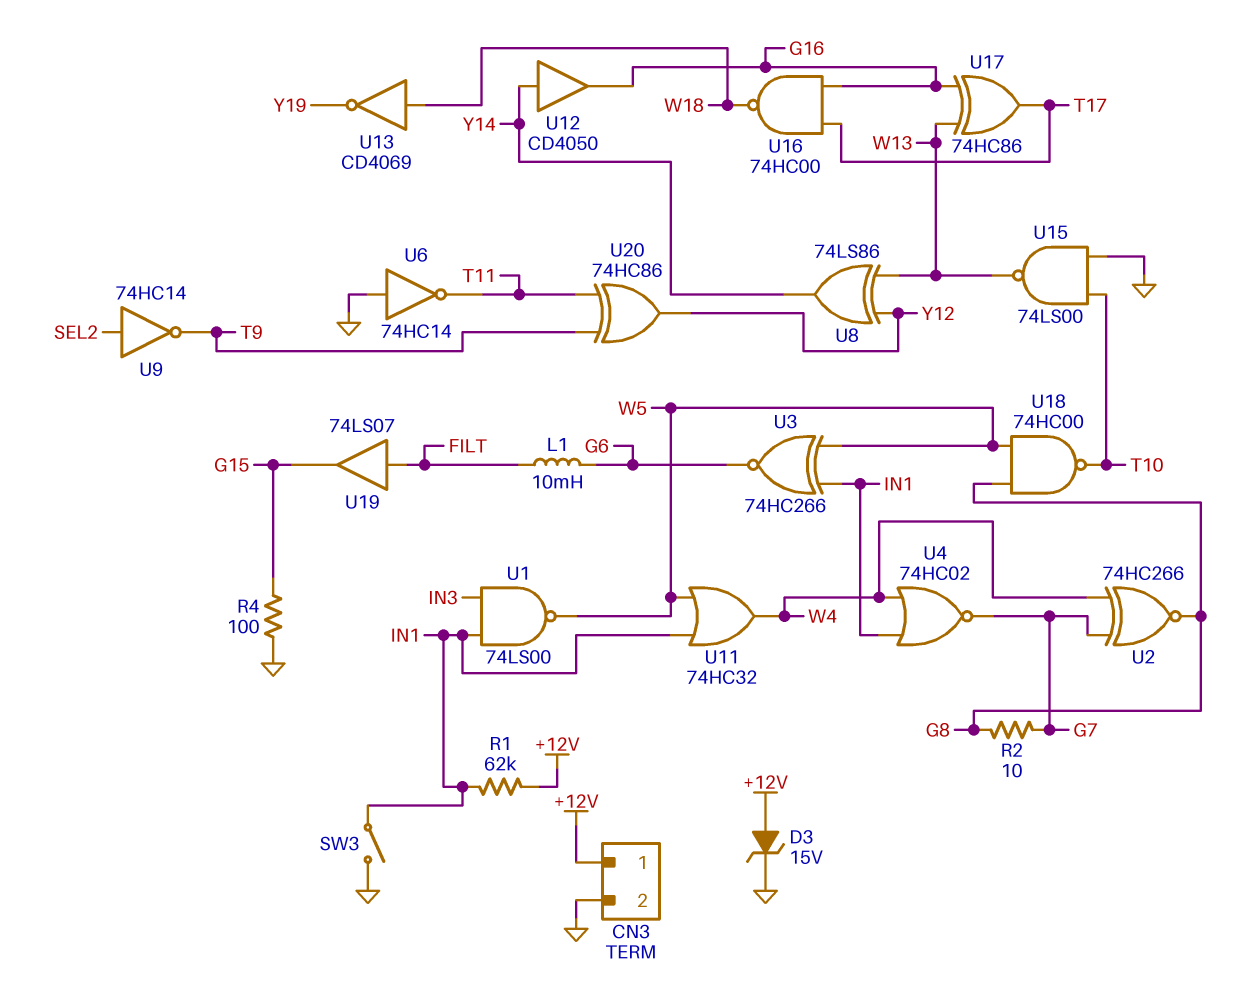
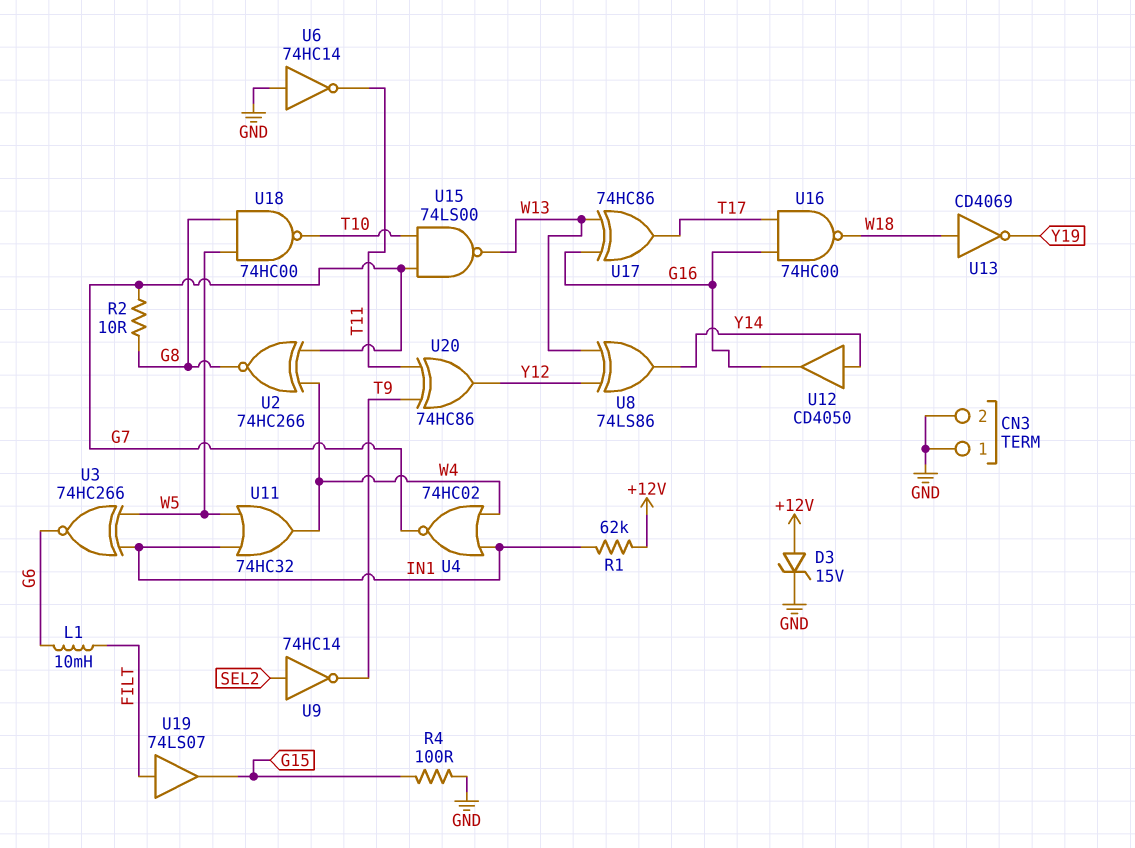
CN3 pin 1: +12V -> GND
SW3: switch (GND, IN1) -> none
U1: NAND 74LS00 (in IN1, in IN3, out W5) -> none
U15: NAND 74LS00 (in GND, in T10, out W13) -> NAND 74LS00 (in G7, in T10, out W13)

